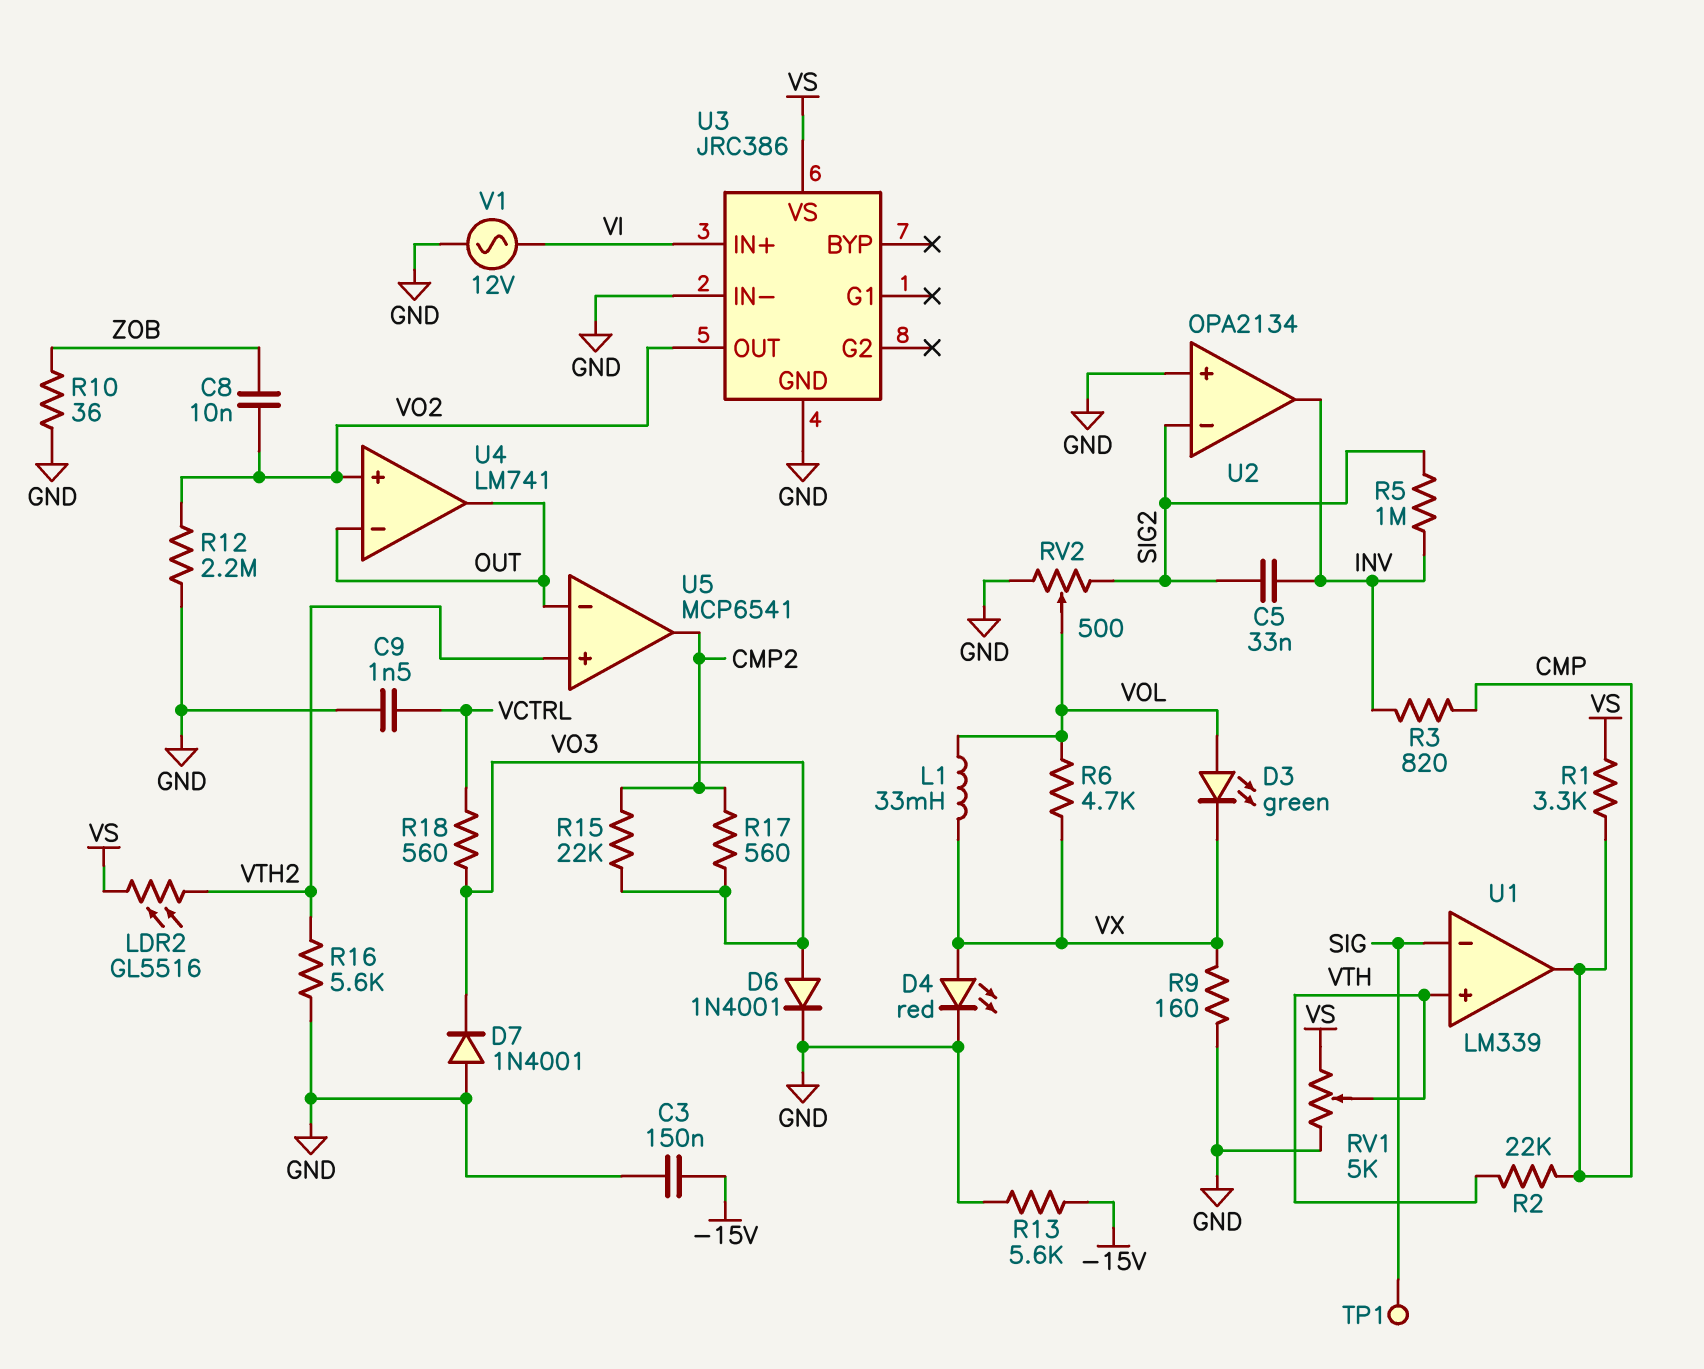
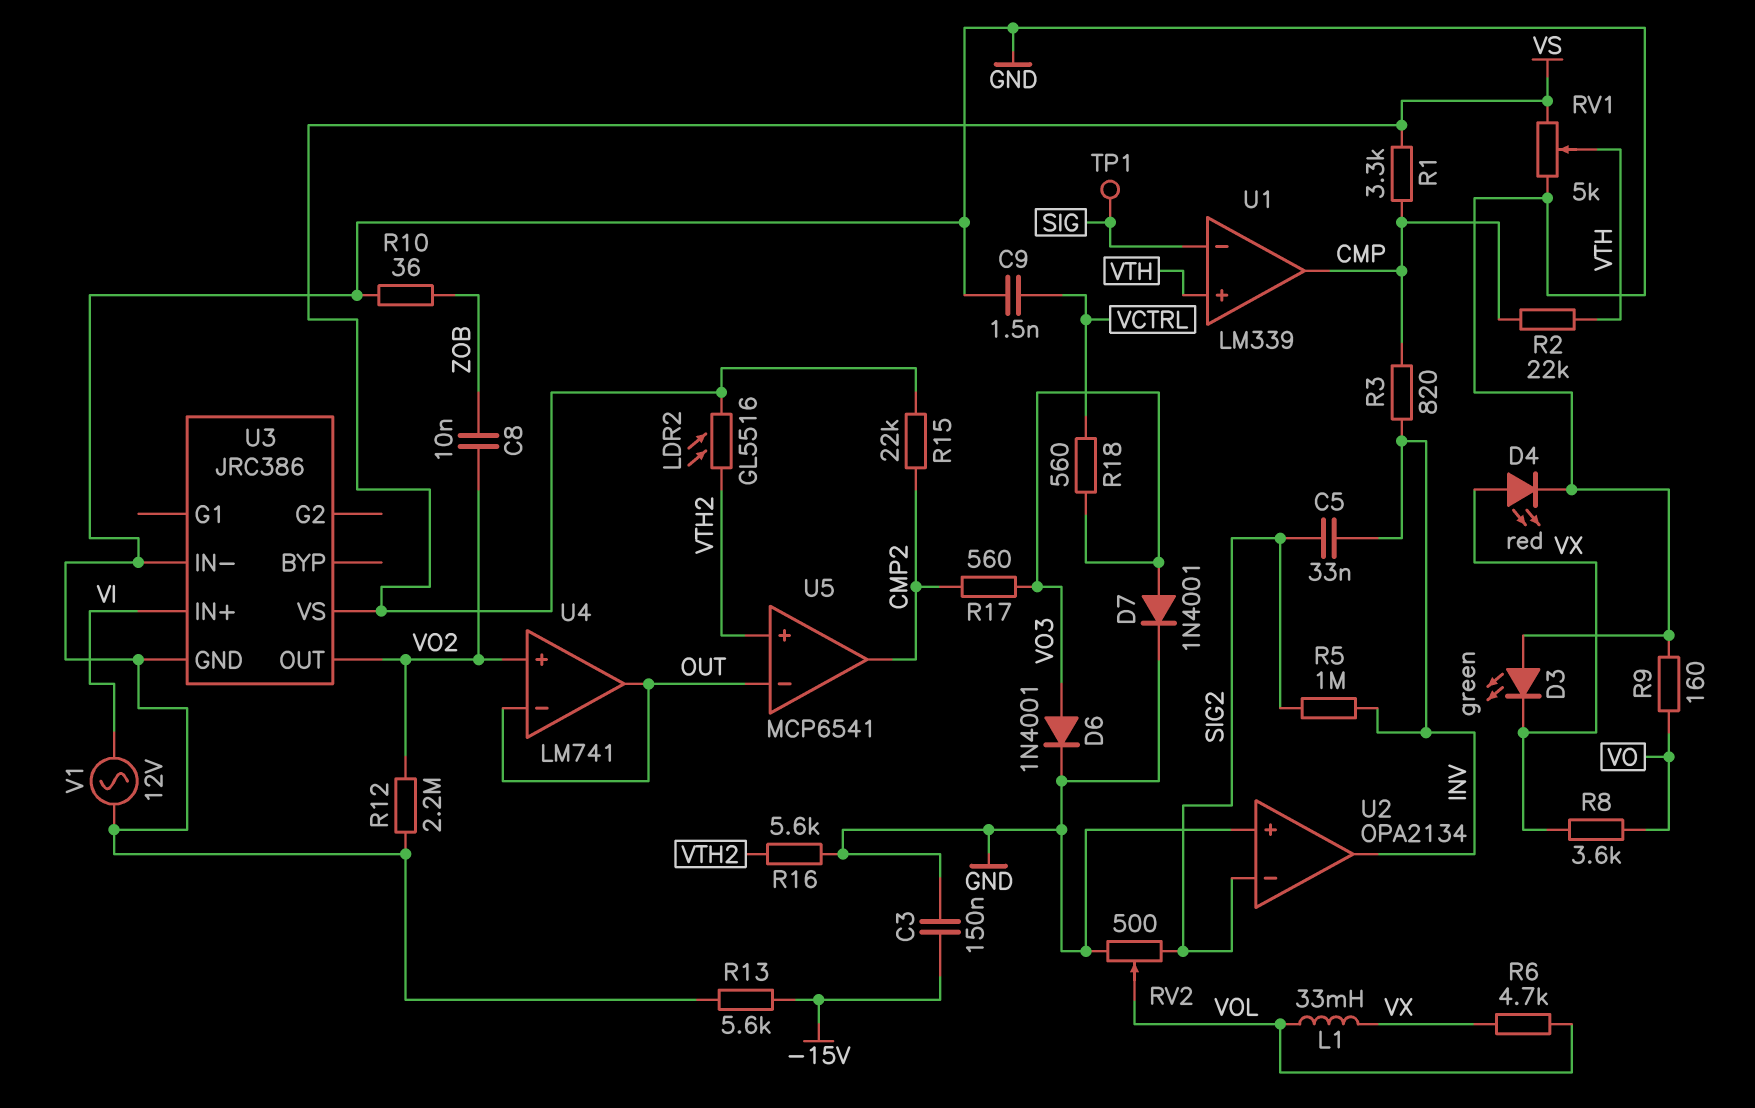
D3: LED green (A VOL, K VX) -> LED green (A GND, K VX)
D7: diode 1N4001 (A GND, K VO3) -> diode 1N4001 (A VO3, K GND)
R8: none -> 3.6k (VO, VX)
R9: 160 (GND, VX) -> 160 (GND, VO)
R15: 22k (CMP2, VO3) -> 22k (CMP2, VS)

